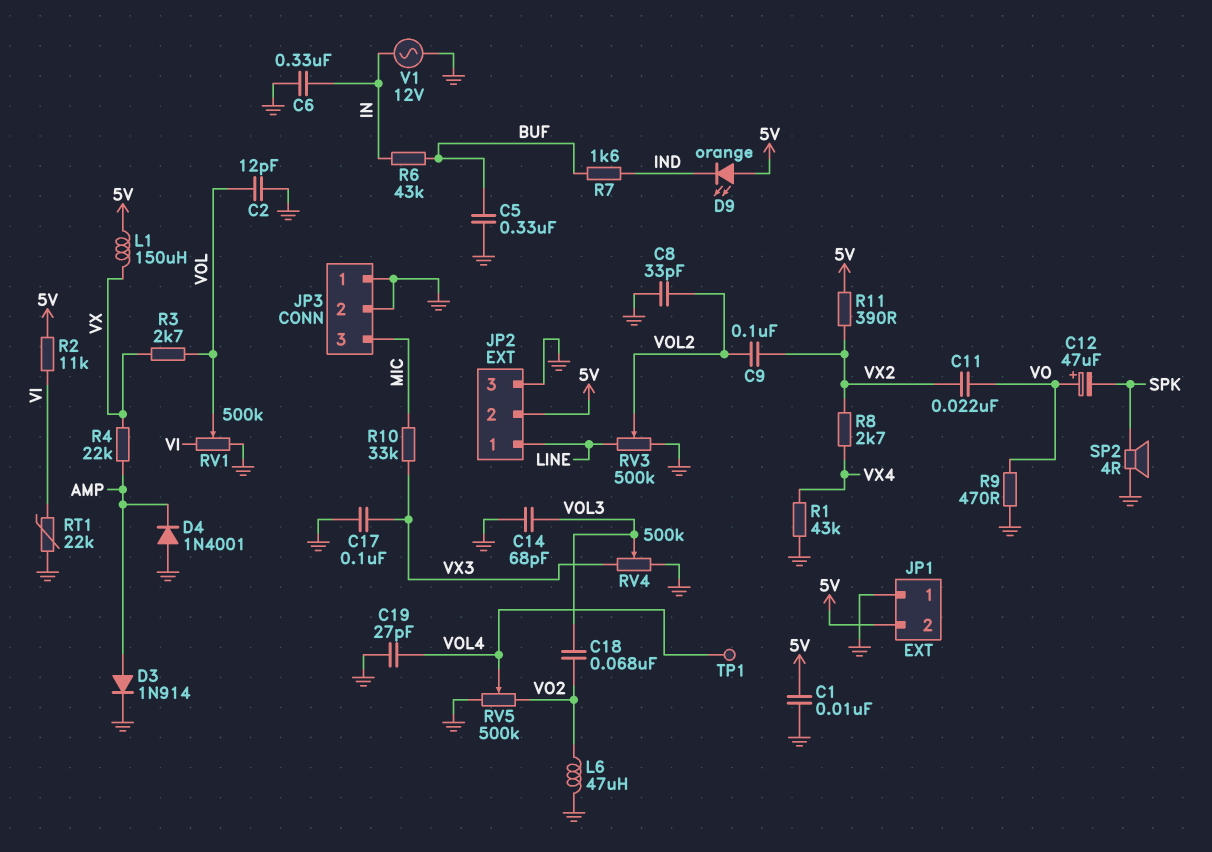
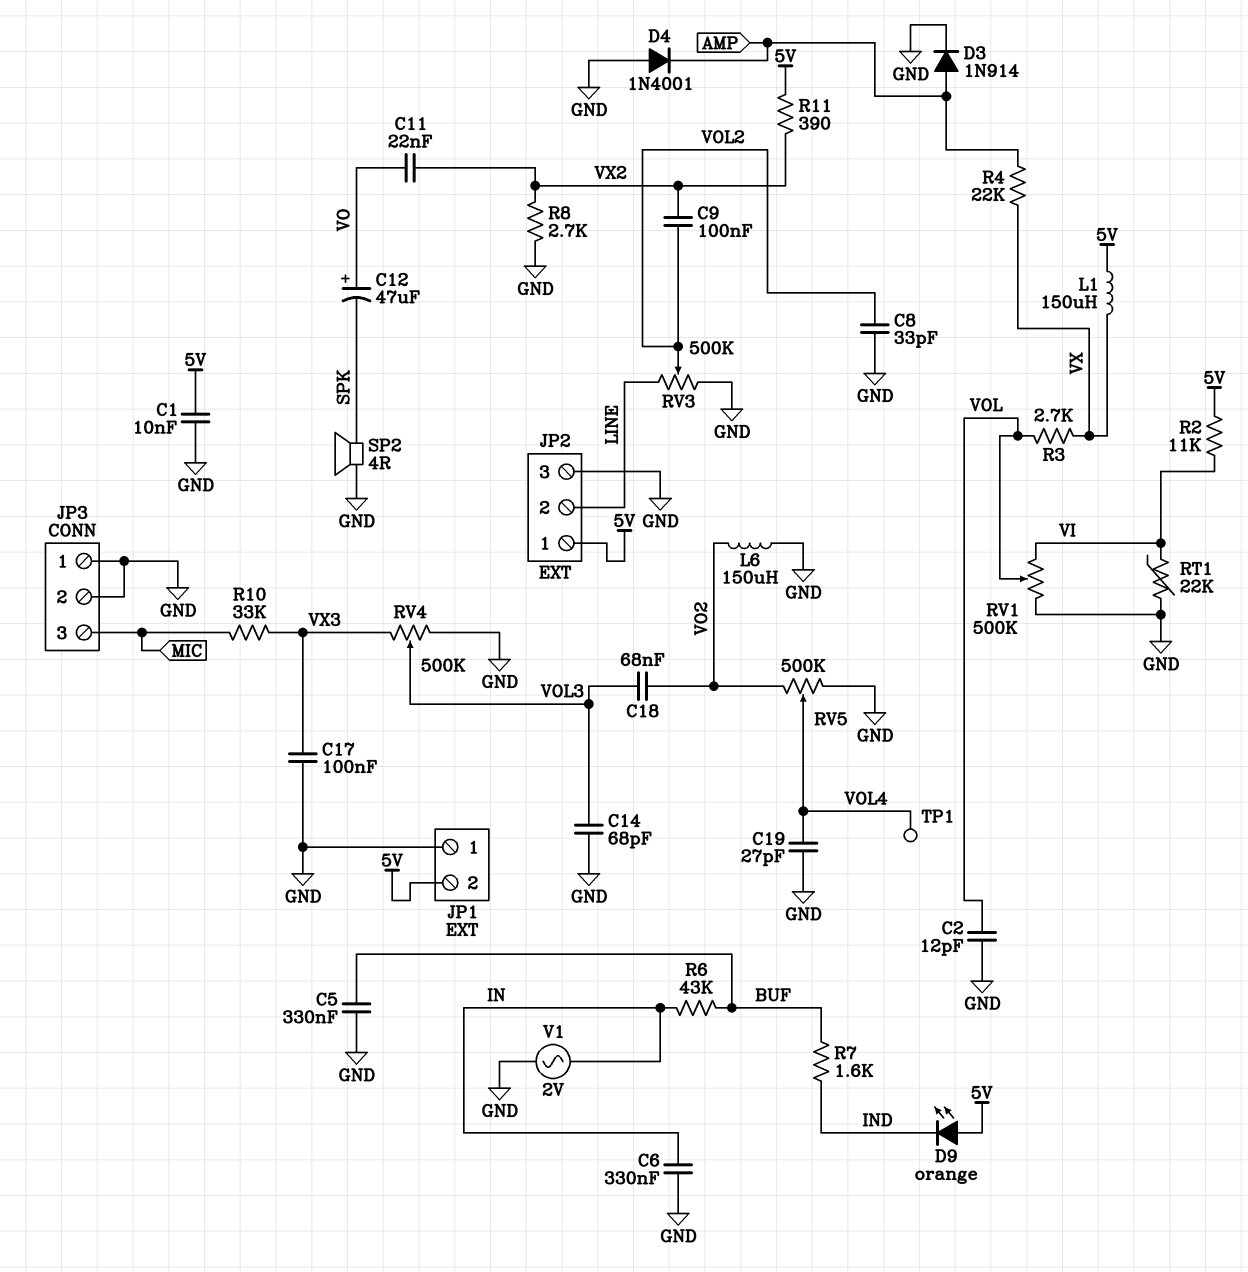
JP2 pin 1: LINE -> 5V
JP2 pin 2: 5V -> LINE
L6: 47uH (GND, VO2) -> 150uH (GND, VO2)
R1: 43k (GND, VX4) -> none
R8: 2.7k (VX2, VX4) -> 2.7k (GND, VX2)
R9: 470 (GND, VO) -> none
V1: AC 12V (GND, IN) -> AC 2V (GND, IN)

